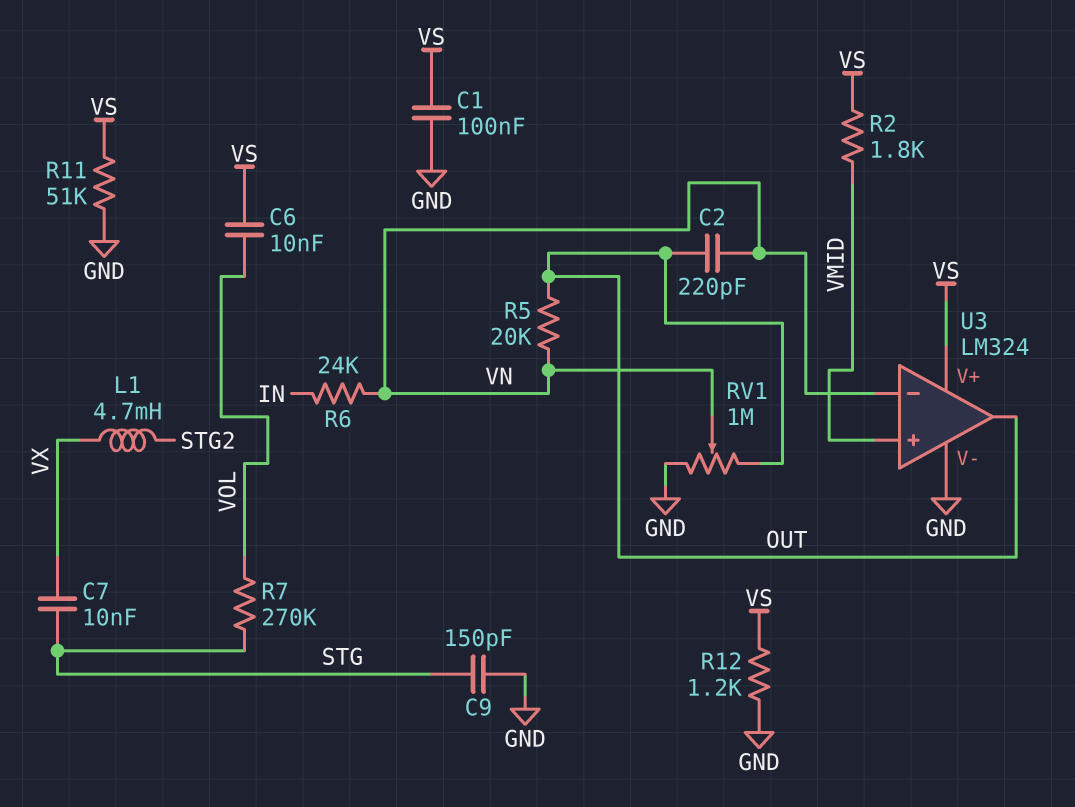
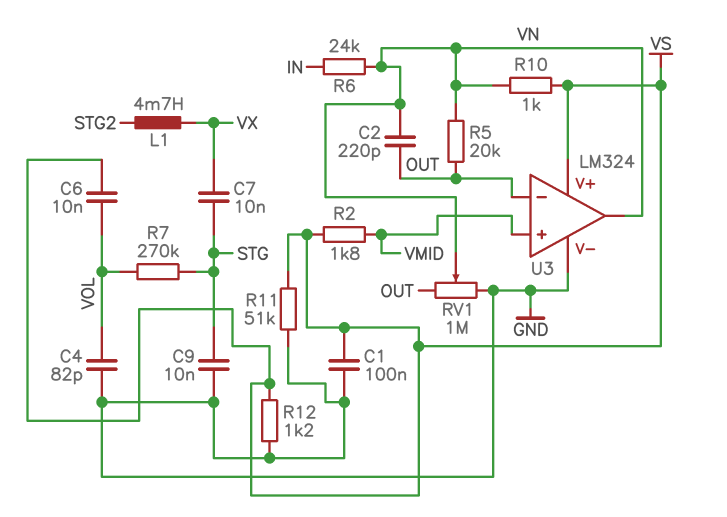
C4: none -> 82pF (GND, VOL)
C9: 150pF (GND, STG) -> 10nF (GND, STG)
R10: none -> 1k (VN, VS)
U3 pin in-: VN -> OUT
U3 pin out: OUT -> VN

